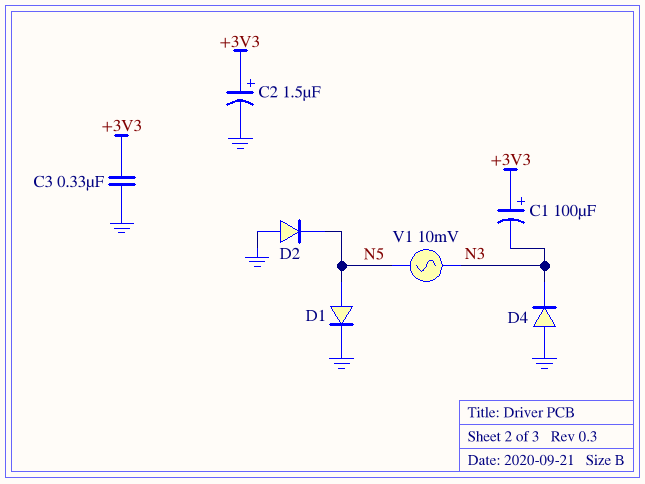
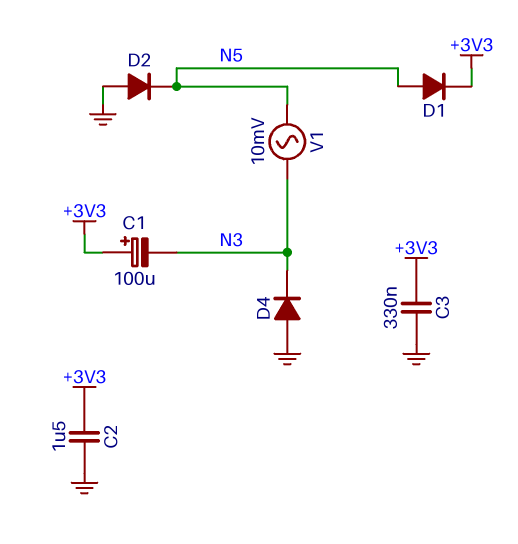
C2: 1.5uF (plus +3V3, minus GND) -> 1.5uF (+3V3, GND)
D1: diode (A N5, K GND) -> diode (A N5, K +3V3)

